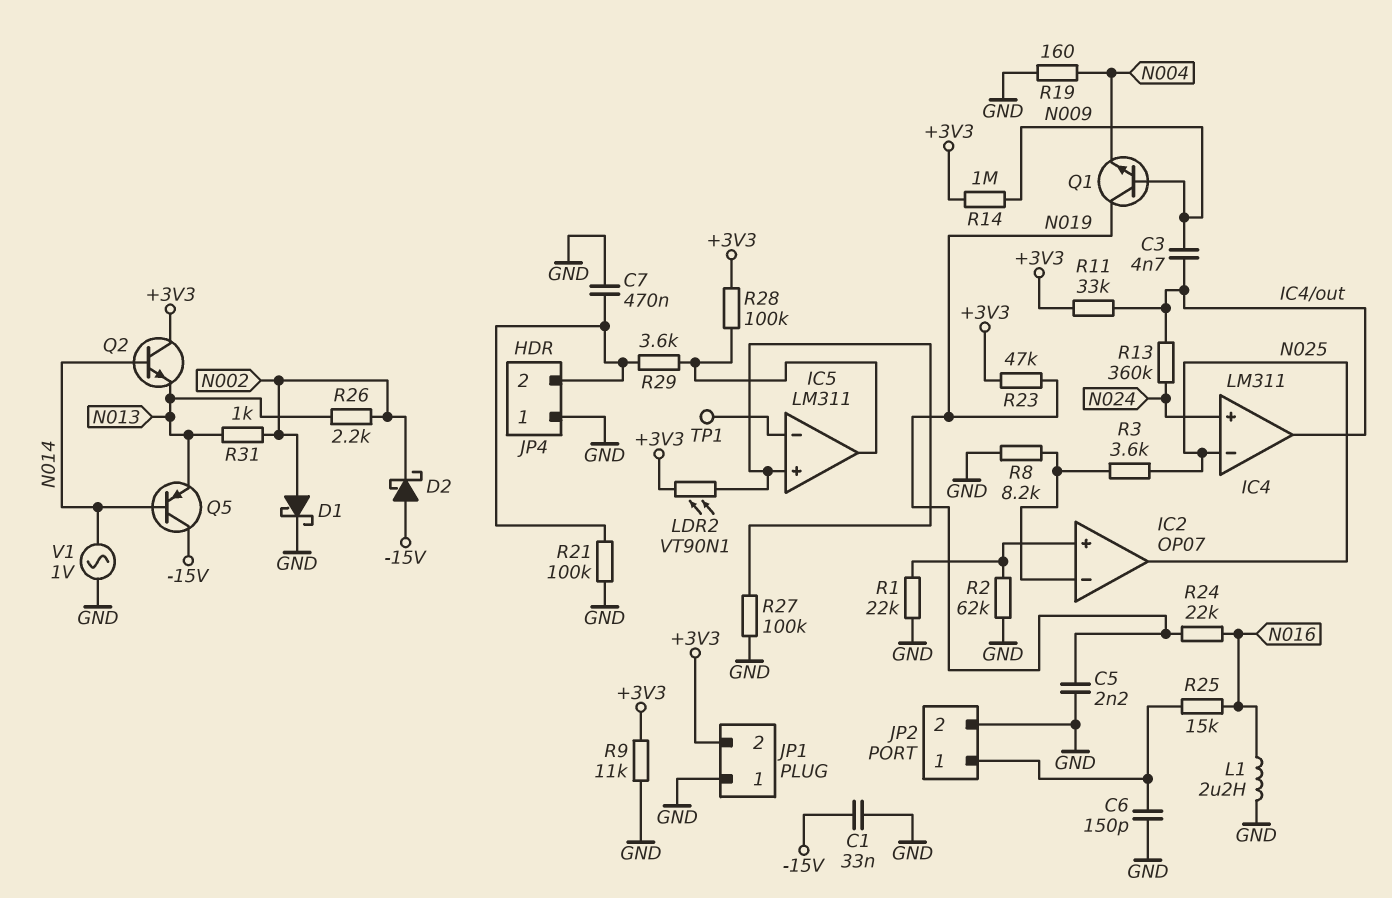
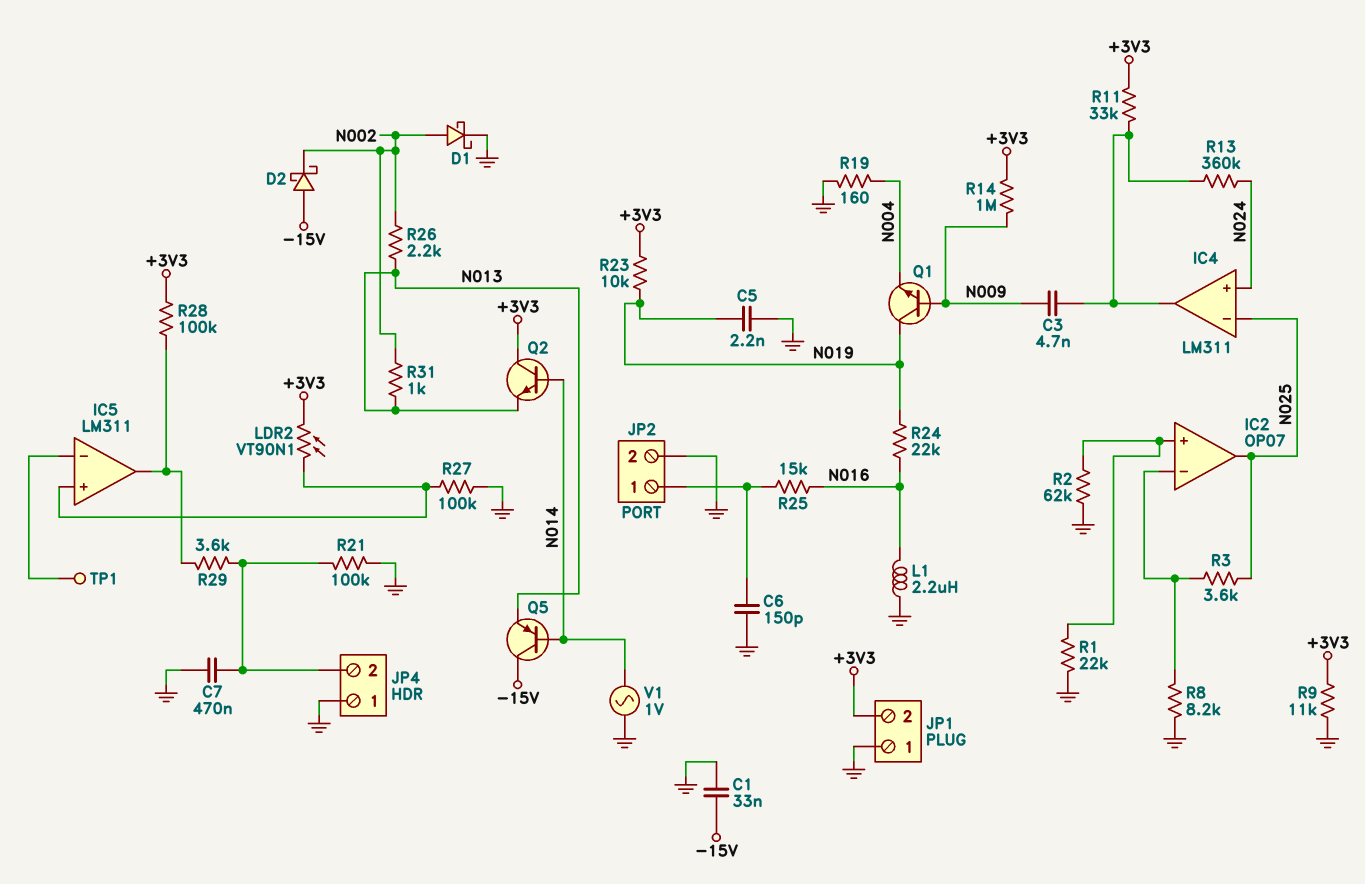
R23: 47k (+3V3, N019) -> 10k (+3V3, N019)

